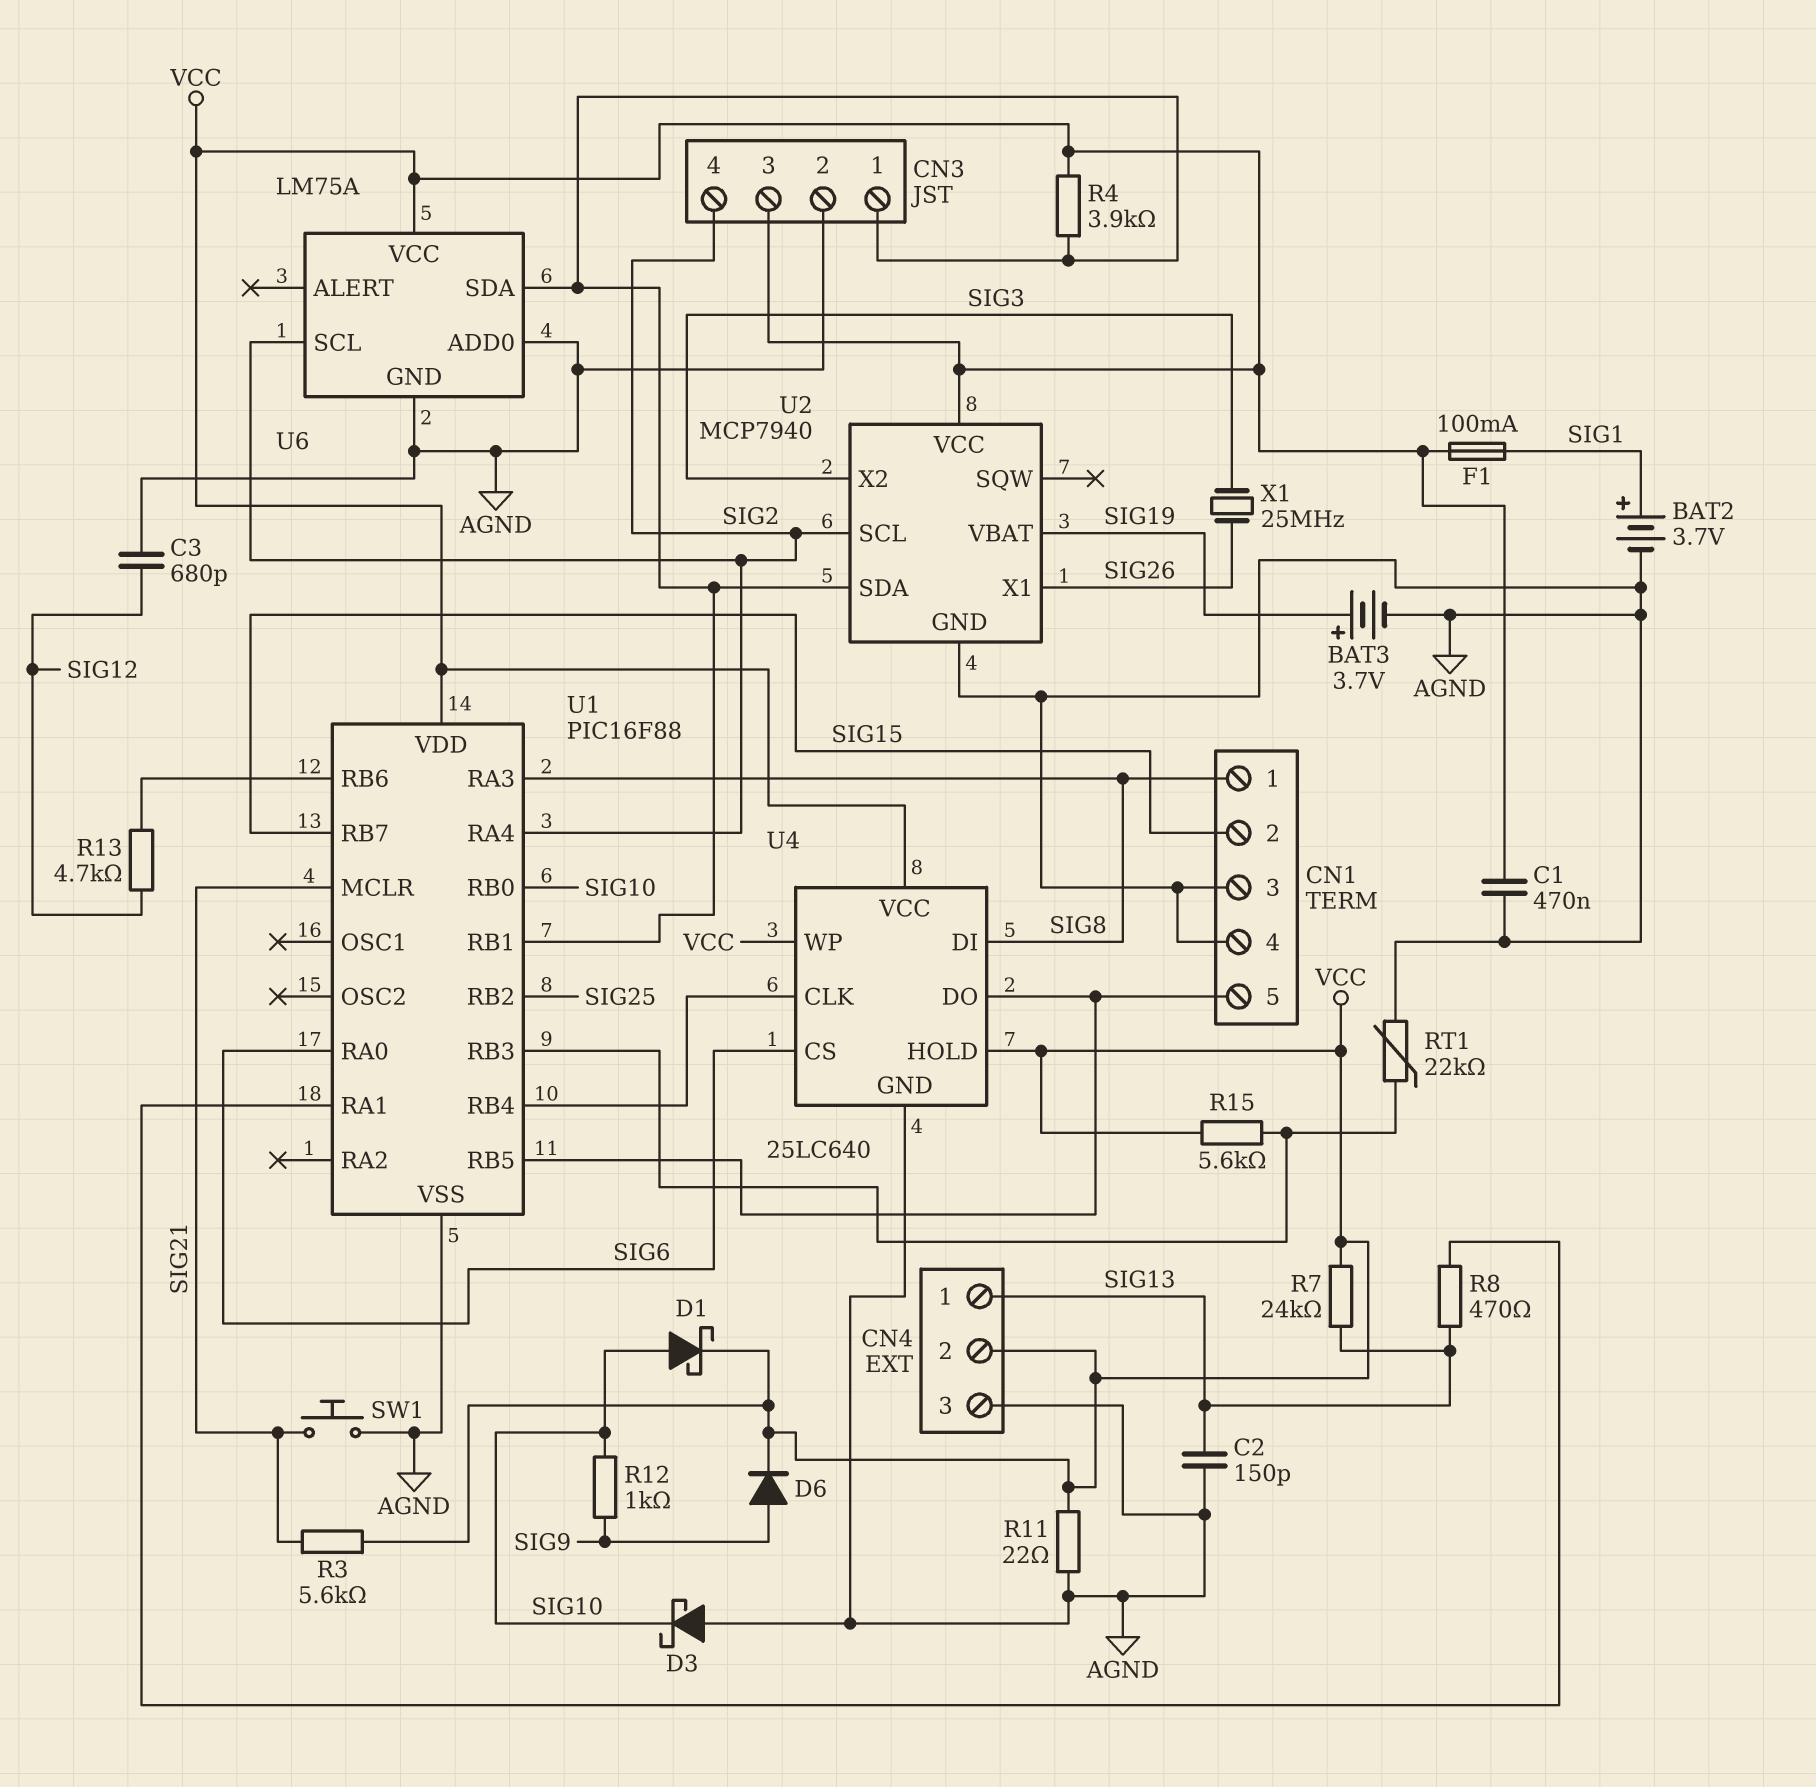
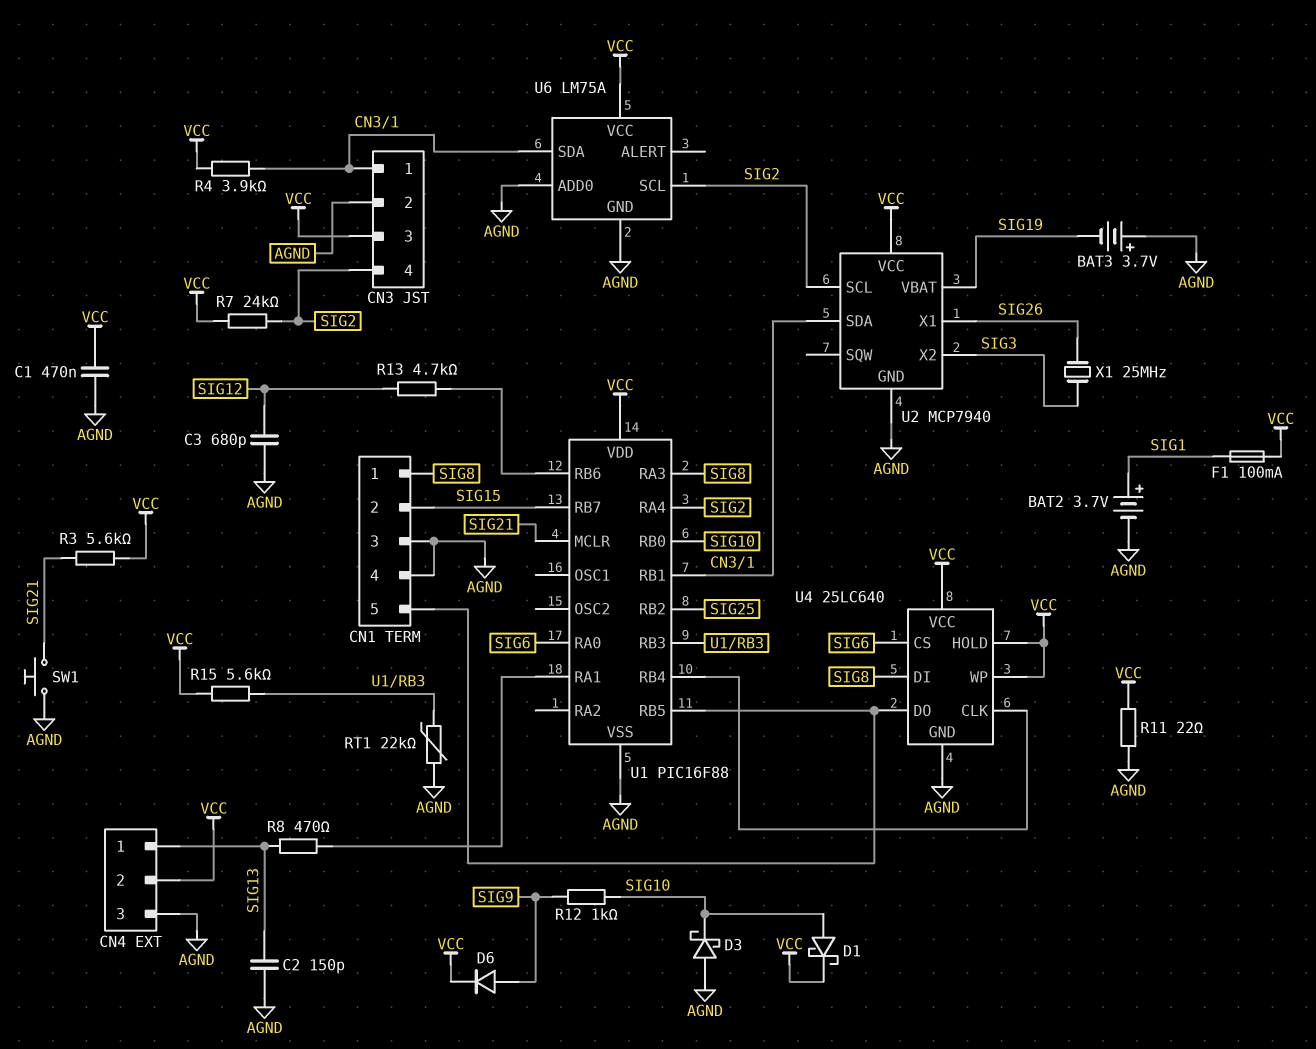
BAT3: 3.7V (plus SIG19, minus AGND) -> 3.7V (plus AGND, minus SIG19)
R7: 24k (SIG13, VCC) -> 24k (SIG2, VCC)

